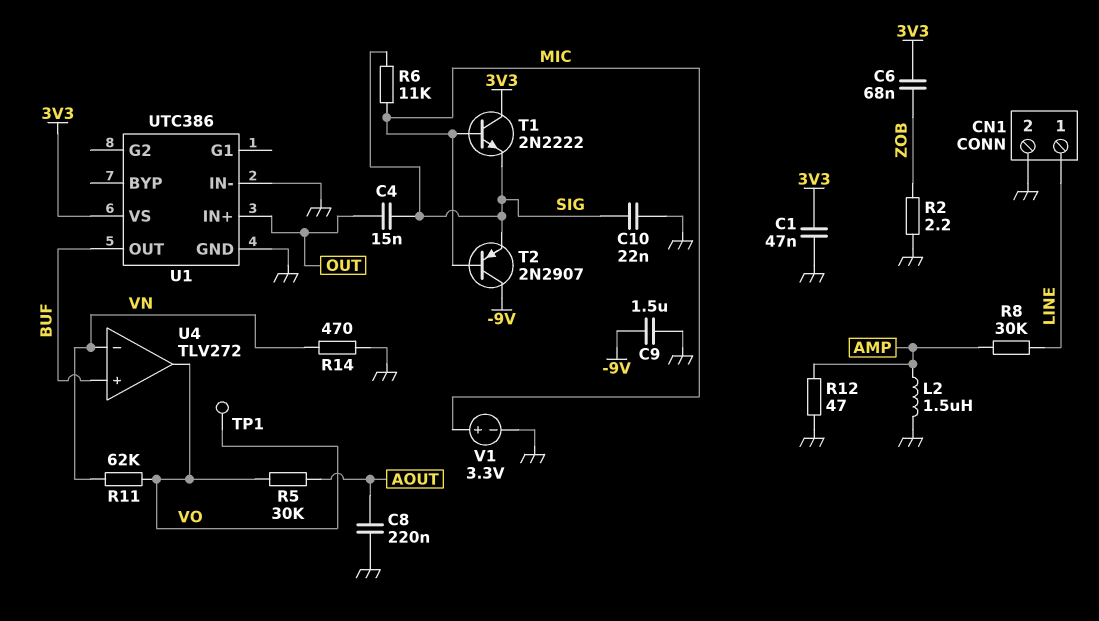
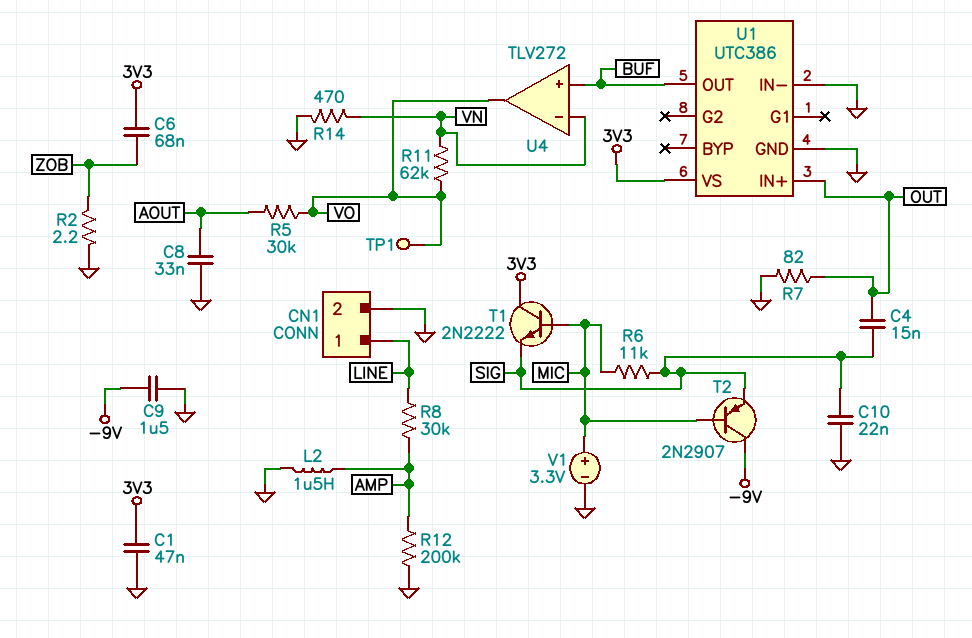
C8: 220nF (AOUT, GND) -> 33nF (AOUT, GND)
R7: none -> 82 (GND, OUT)
R12: 47 (AMP, GND) -> 200k (AMP, GND)

